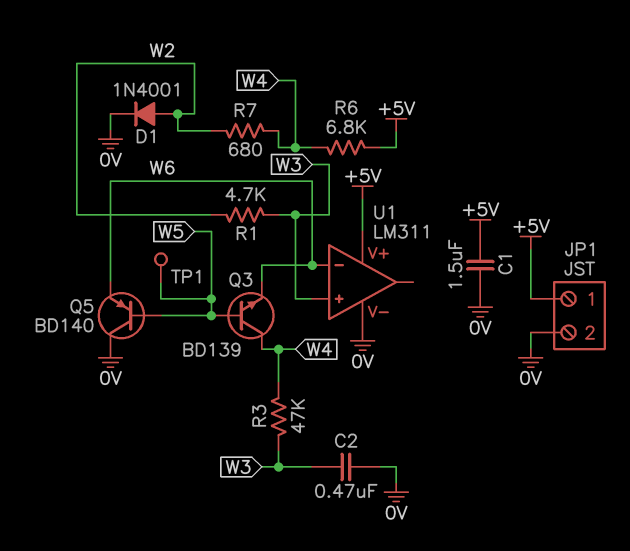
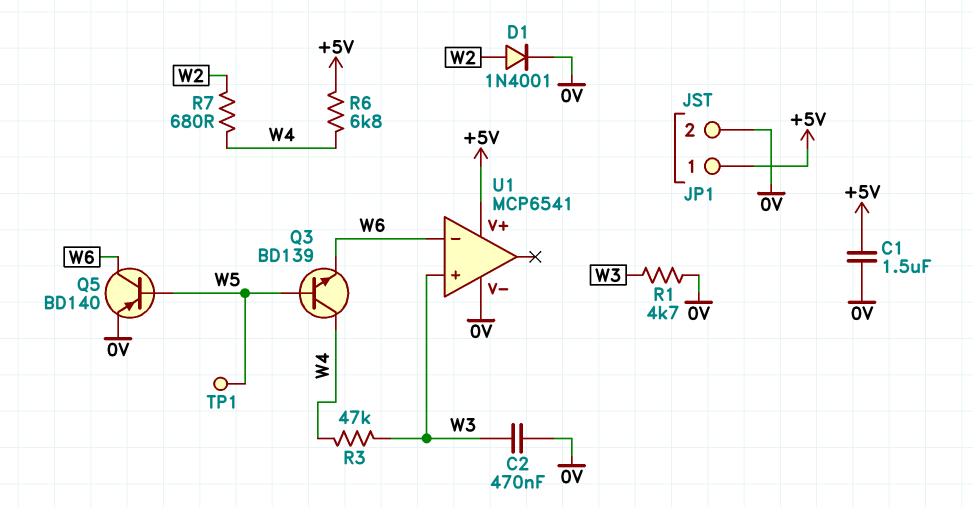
Q5: PNP BD140 (B W5, C 0V, E W6) -> PNP BD140 (B W5, C W6, E 0V)
R1: 4.7k (W2, W3) -> 4.7k (0V, W3)
U1: LM311 -> MCP6541

